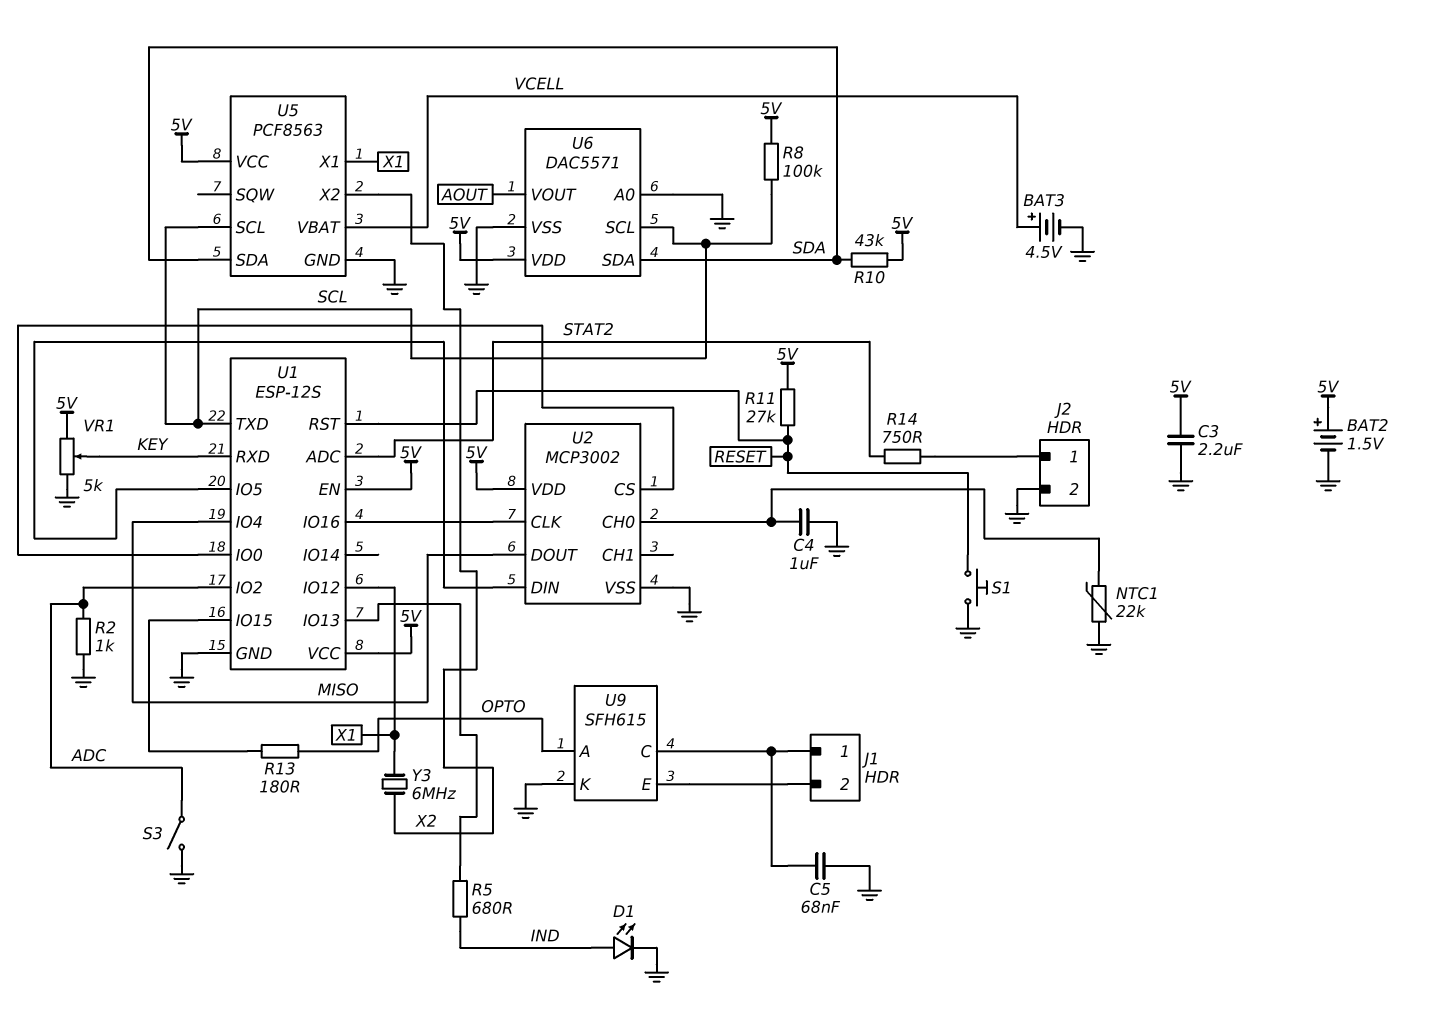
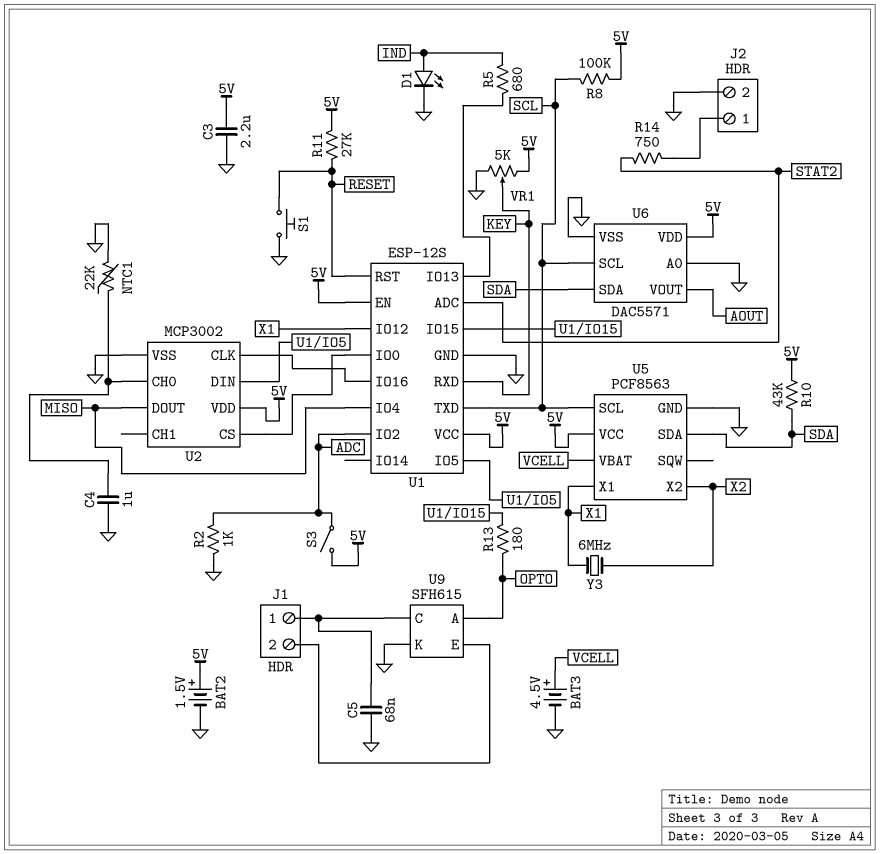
S3: switch (ADC, GND) -> switch (5V, ADC)

